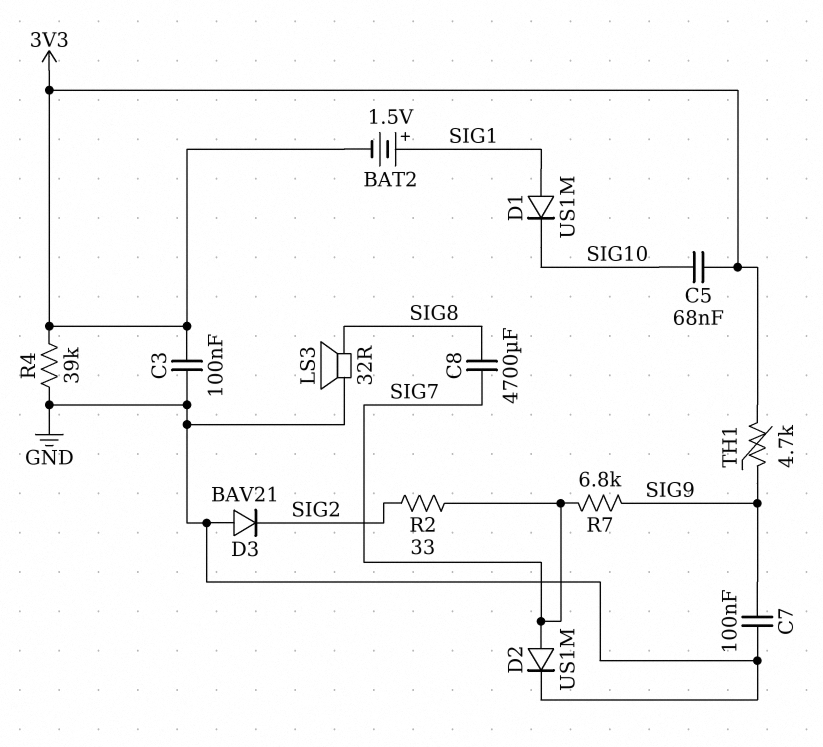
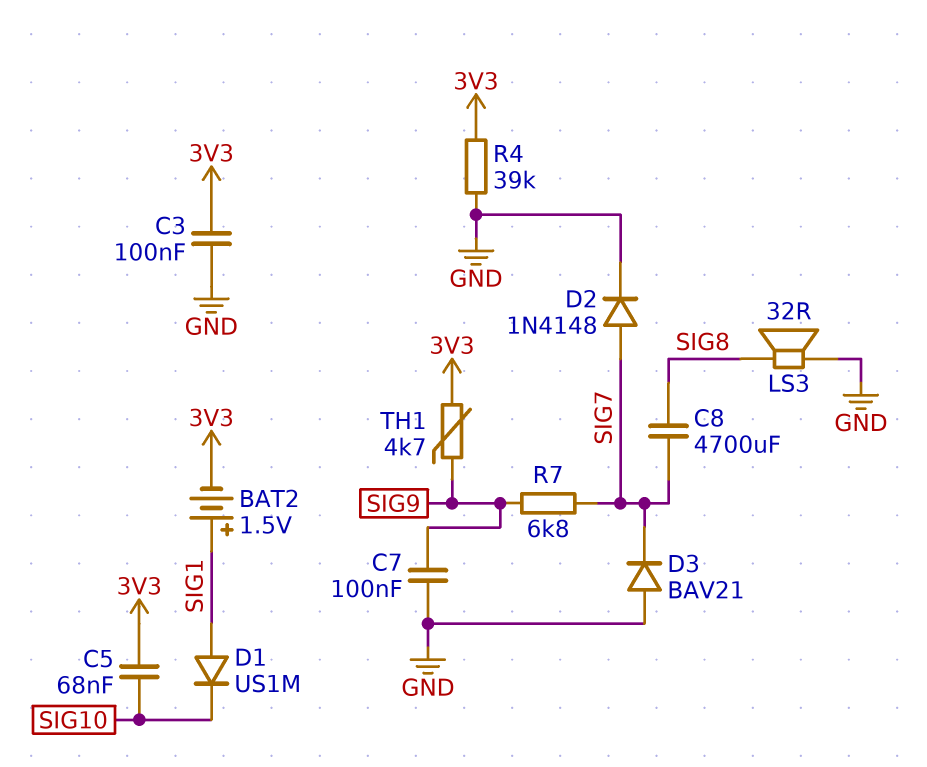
D2: diode US1M (A SIG7, K GND) -> diode 1N4148 (A SIG7, K GND)
D3: diode BAV21 (A GND, K SIG2) -> diode BAV21 (A GND, K SIG7)
R2: 33 (SIG2, SIG7) -> none

